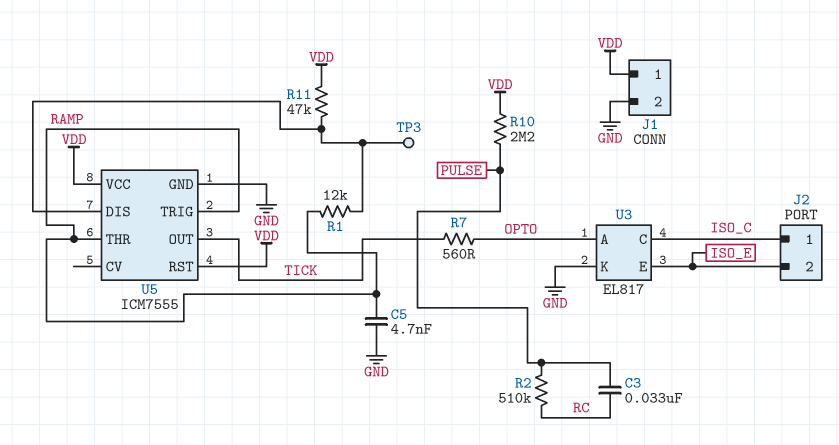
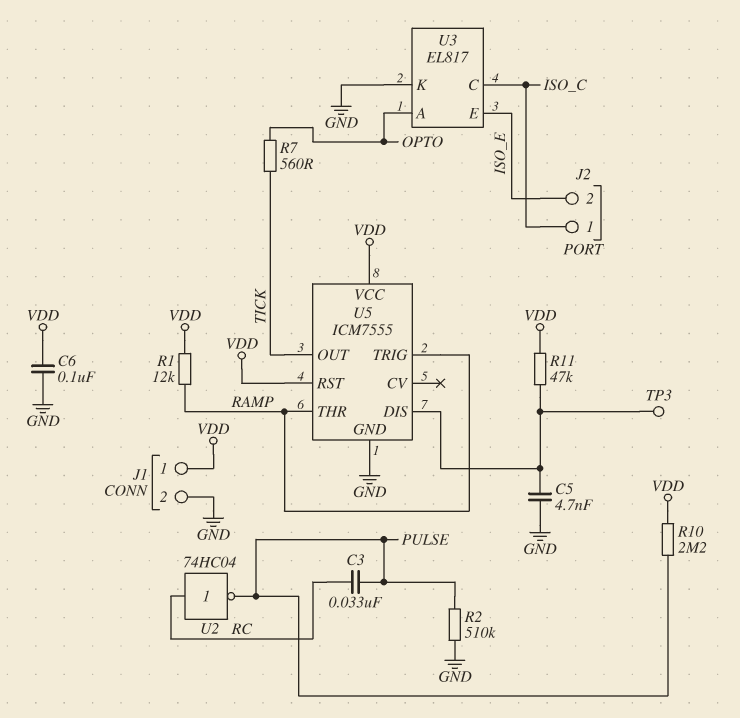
C5: 4.7nF (GND, RAMP) -> 4.7nF (GND, U5/DIS)
C6: none -> 100nF (GND, VDD)
R1: 12k (RAMP, U5/DIS) -> 12k (RAMP, VDD)
R2: 510k (PULSE, RC) -> 510k (GND, PULSE)
U2: none -> NOT 74HC04 (in RC, out PULSE)

